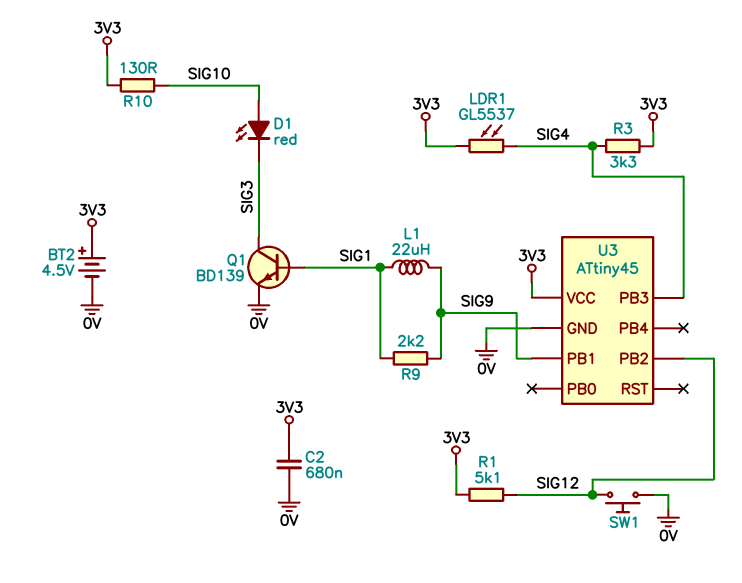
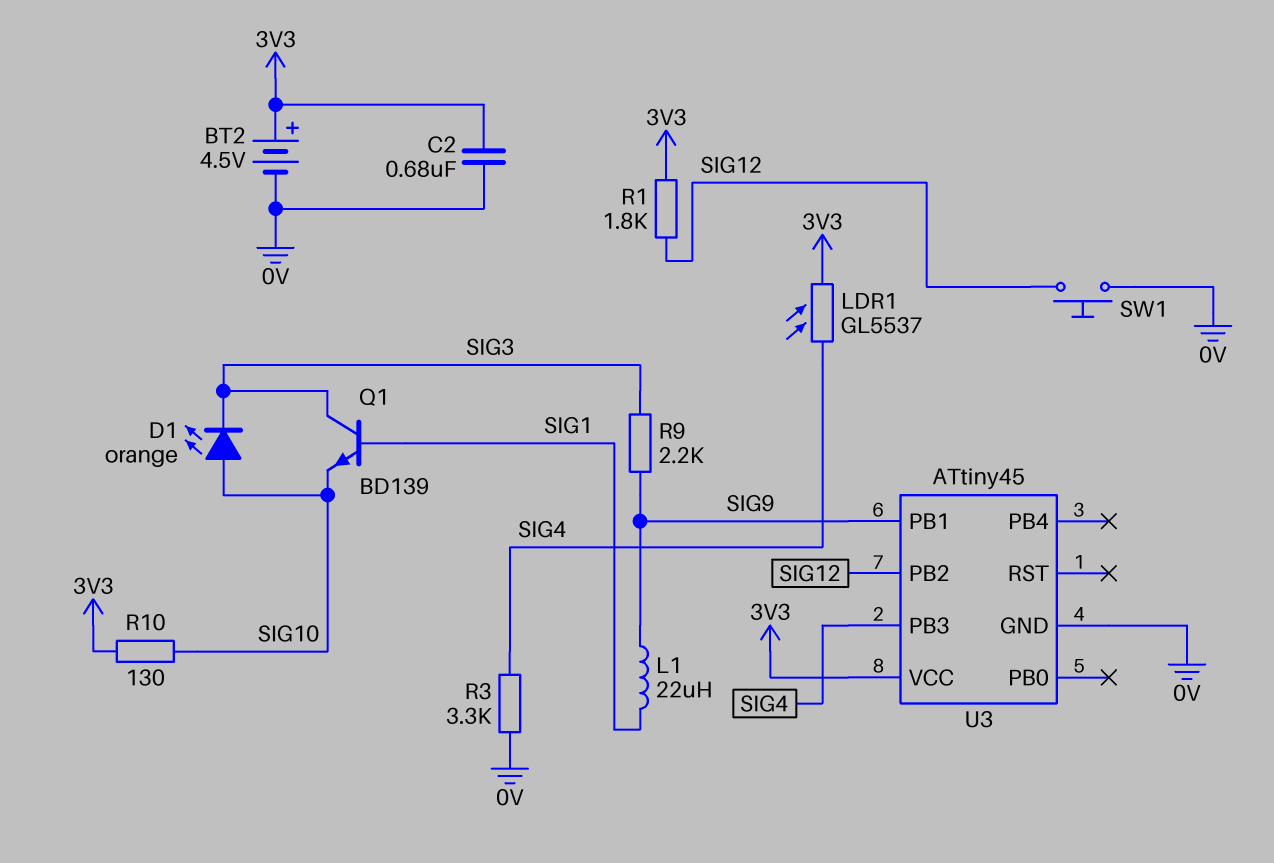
D1: LED red (A SIG10, K SIG3) -> LED orange (A SIG10, K SIG3)
Q1: NPN BD139 (B SIG1, C SIG3, E 0V) -> NPN BD139 (B SIG1, C SIG3, E SIG10)
R1: 5.1k (3V3, SIG12) -> 1.8k (3V3, SIG12)
R3: 3.3k (3V3, SIG4) -> 3.3k (0V, SIG4)
R9: 2.2k (SIG1, SIG9) -> 2.2k (SIG3, SIG9)

